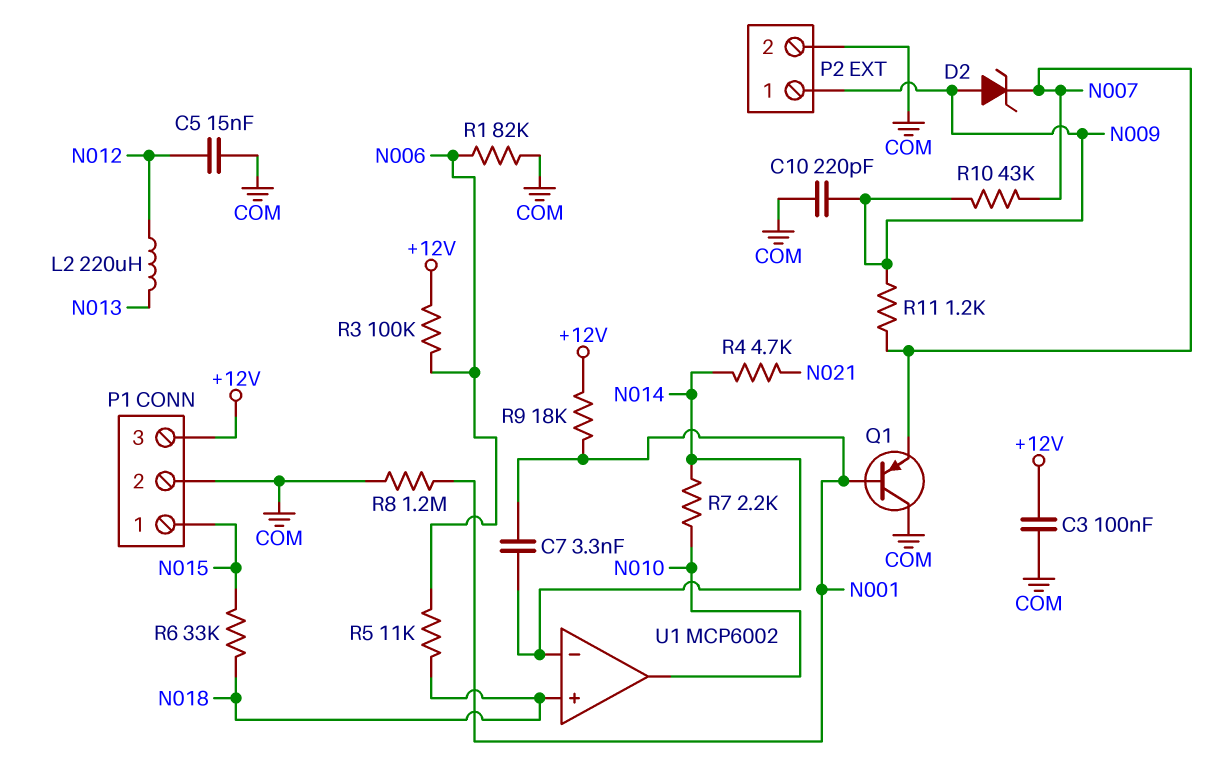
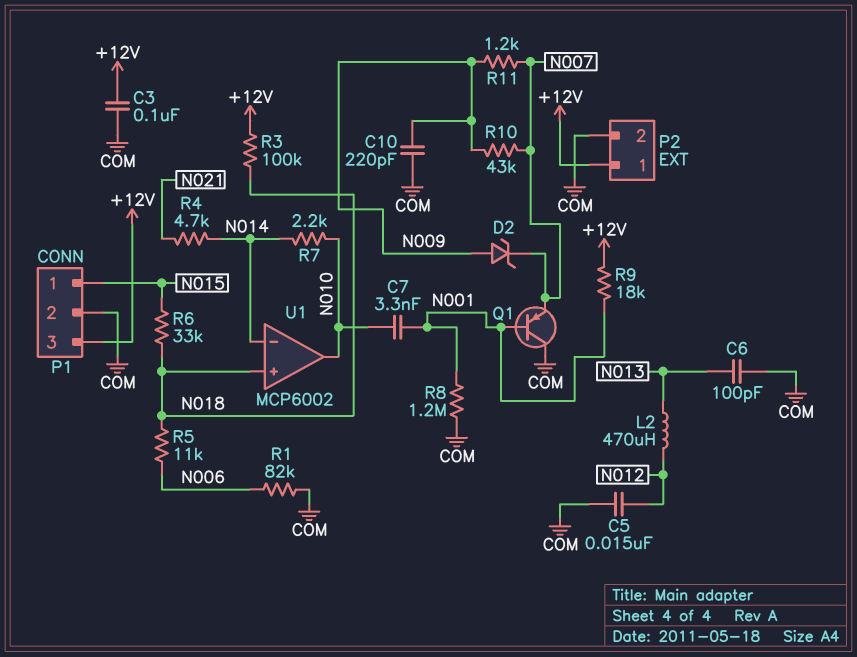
C6: none -> 100pF (COM, N013)
C7: 3.3nF (N001, N014) -> 3.3nF (N001, N010)
L2: 220uH (N012, N013) -> 470uH (N012, N013)
P2 pin 1: N009 -> +12V
R3: 100k (+12V, N006) -> 100k (+12V, N018)

